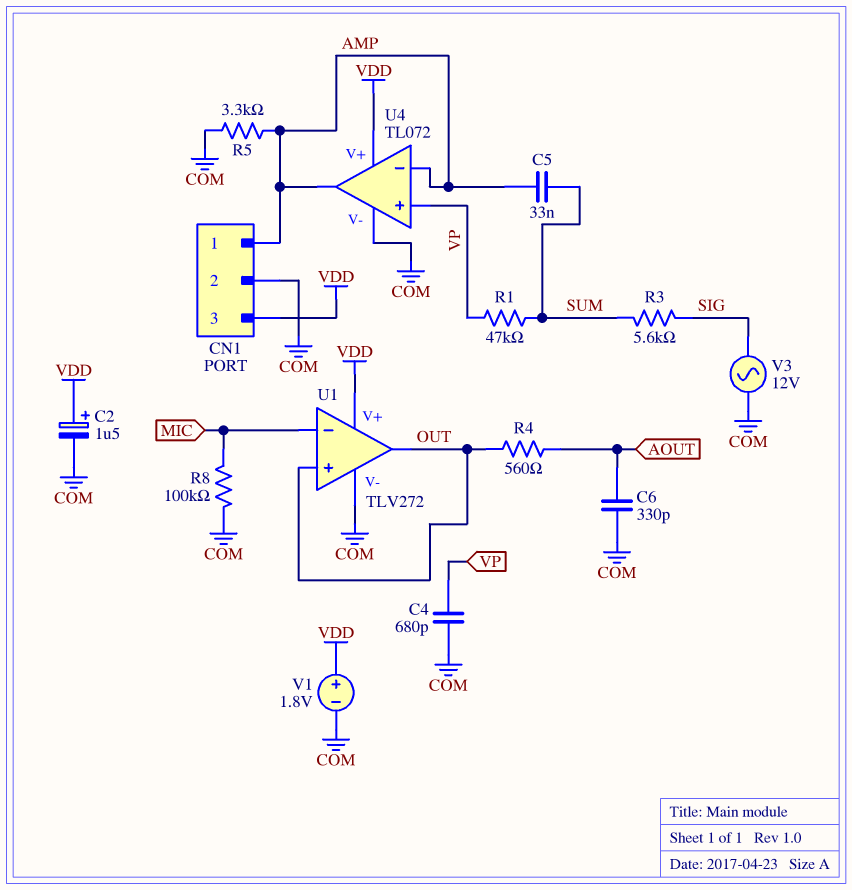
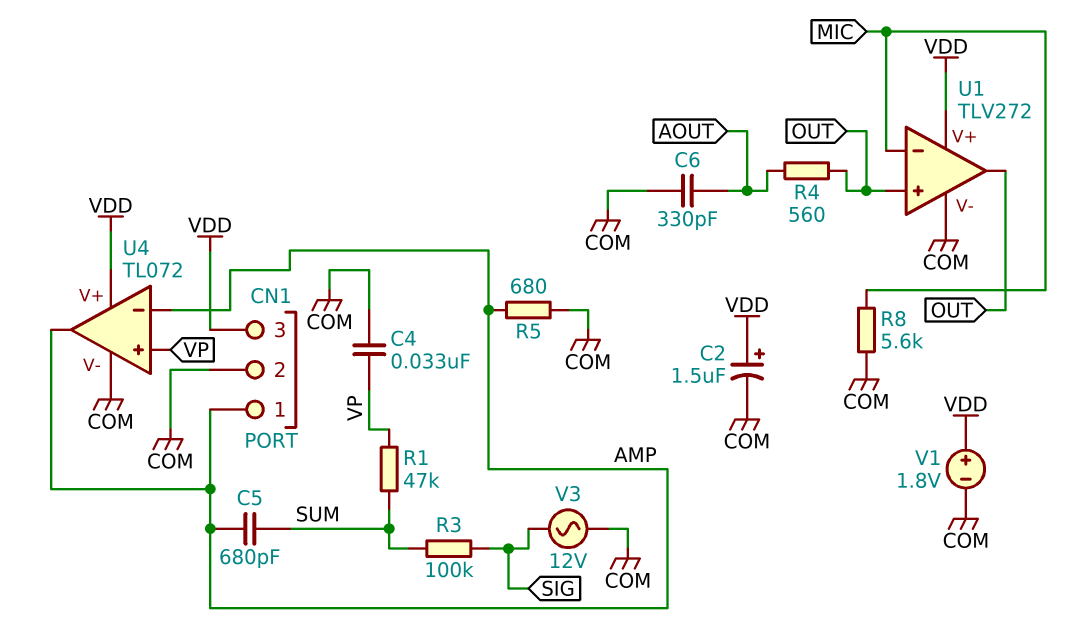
C4: 680pF (COM, VP) -> 33nF (COM, VP)
C5: 33nF (AMP, SUM) -> 680pF (AMP, SUM)
R3: 5.6k (SIG, SUM) -> 100k (SIG, SUM)
R5: 3.3k (AMP, COM) -> 680 (AMP, COM)
R8: 100k (COM, MIC) -> 5.6k (COM, MIC)

